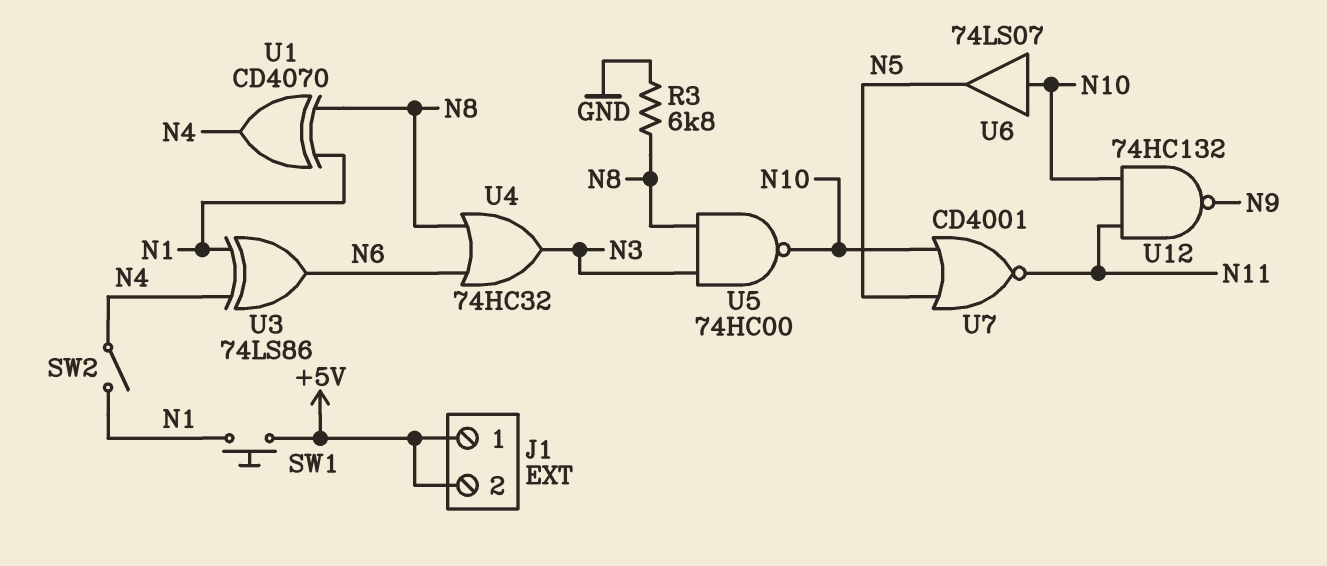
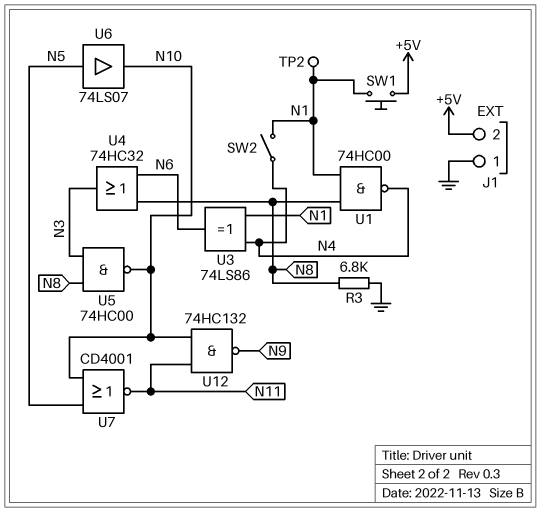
J1 pin 1: +5V -> GND
TP2: none -> test point (N1)
U1: XOR CD4070 (in N1, in N8, out N4) -> NAND 74HC00 (in N1, in N8, out N4)
U6: buffer 74LS07 (in N10, out N5) -> buffer 74LS07 (in N5, out N10)

